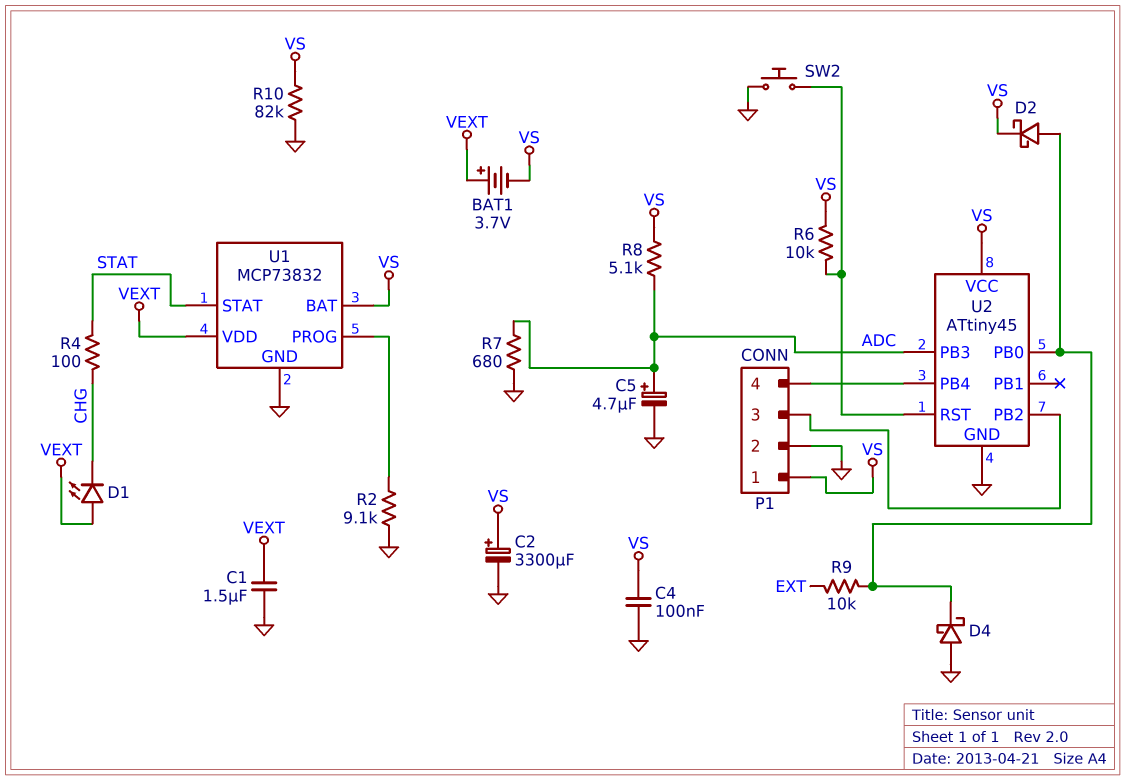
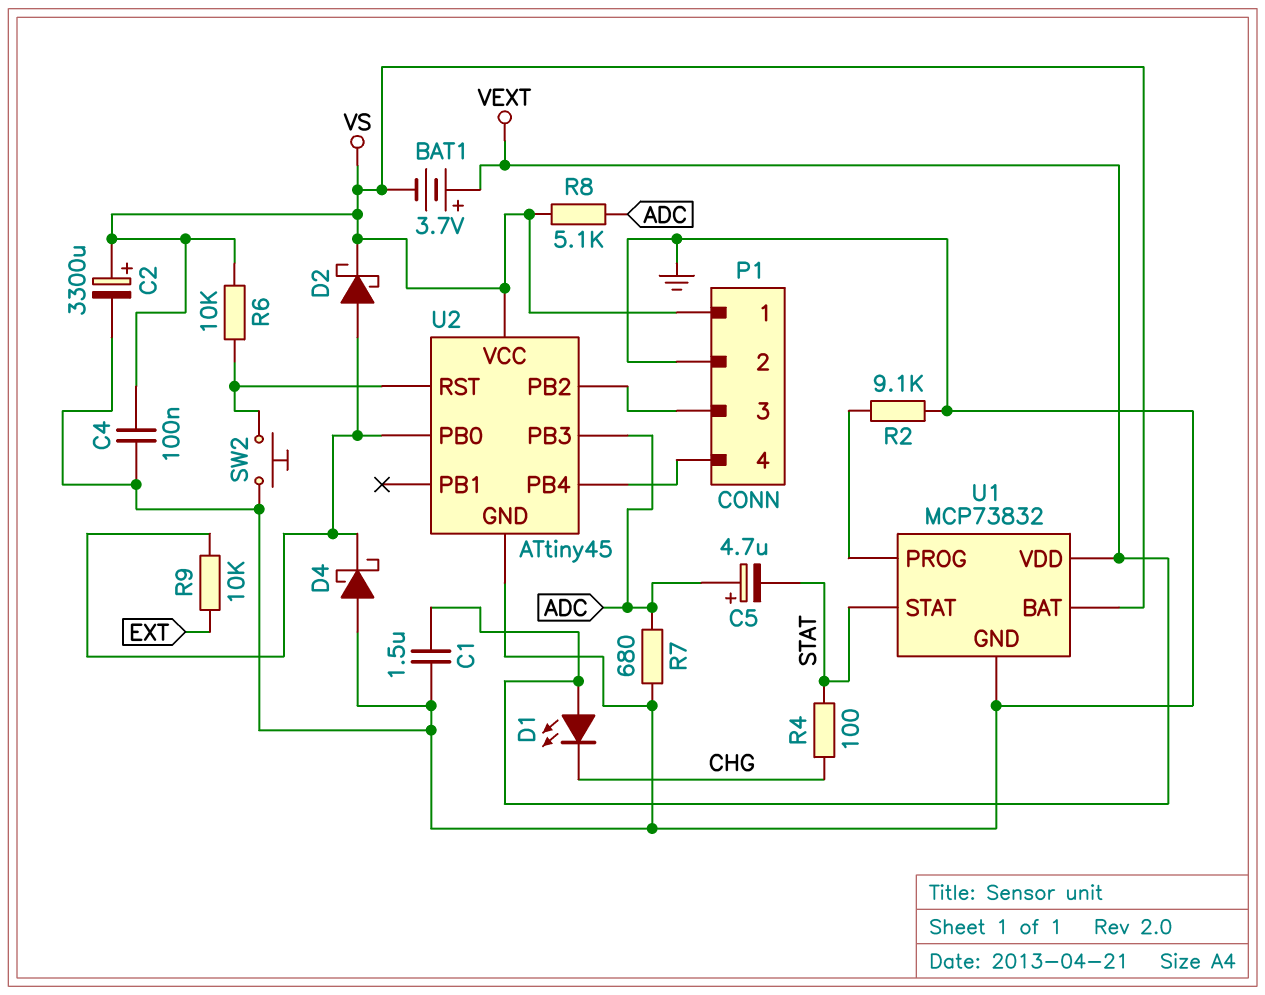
C5: 4.7uF (plus ADC, minus GND) -> 4.7uF (plus ADC, minus STAT)
R10: 82k (GND, VS) -> none

